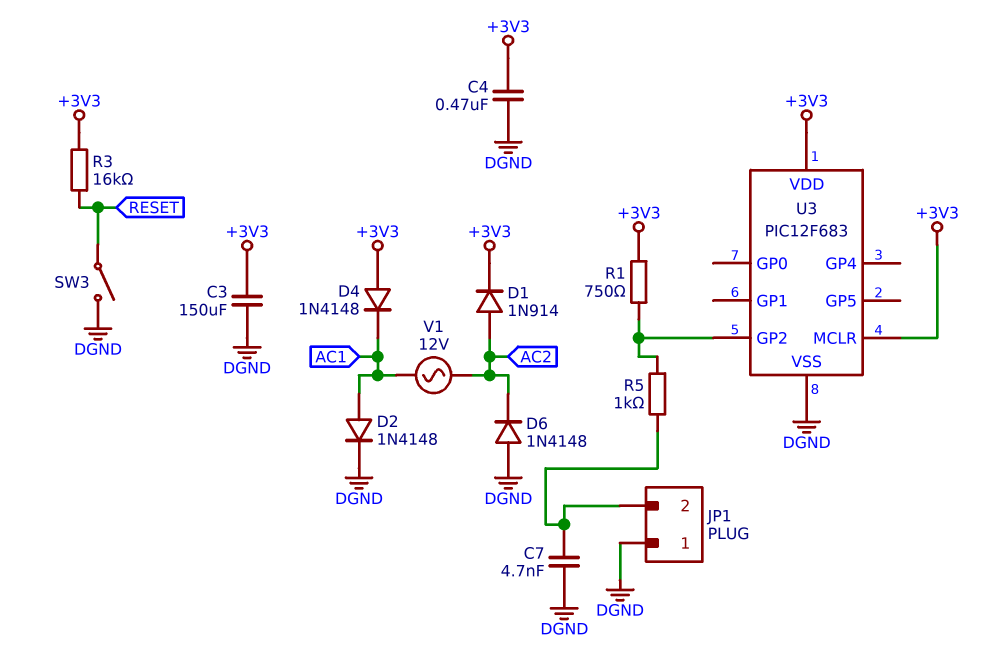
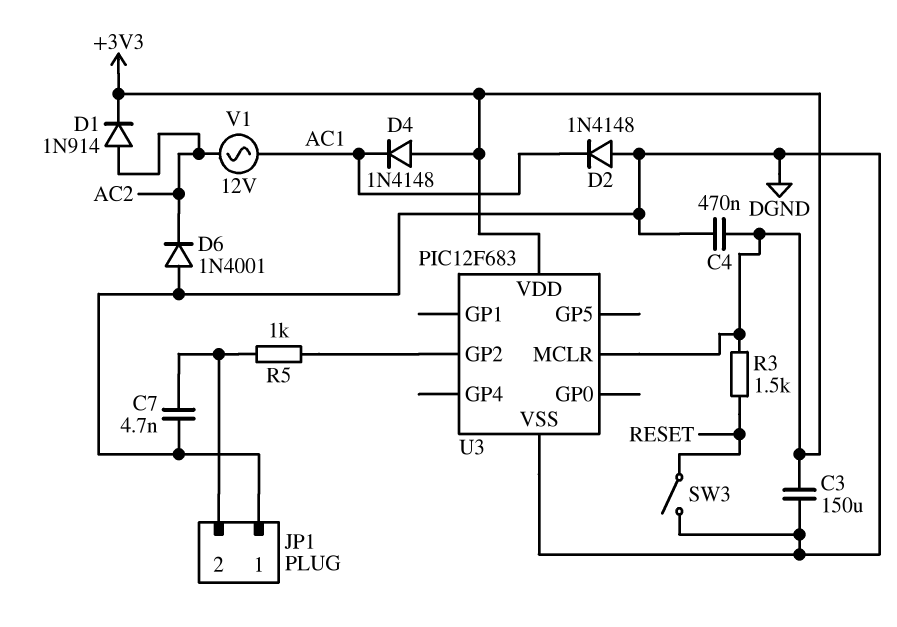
D2: diode 1N4148 (A AC1, K DGND) -> diode 1N4148 (A DGND, K AC1)
D6: diode 1N4148 (A DGND, K AC2) -> diode 1N4001 (A DGND, K AC2)
R1: 750 (+3V3, U3/GP2) -> none
R3: 16k (+3V3, RESET) -> 1.5k (+3V3, RESET)

